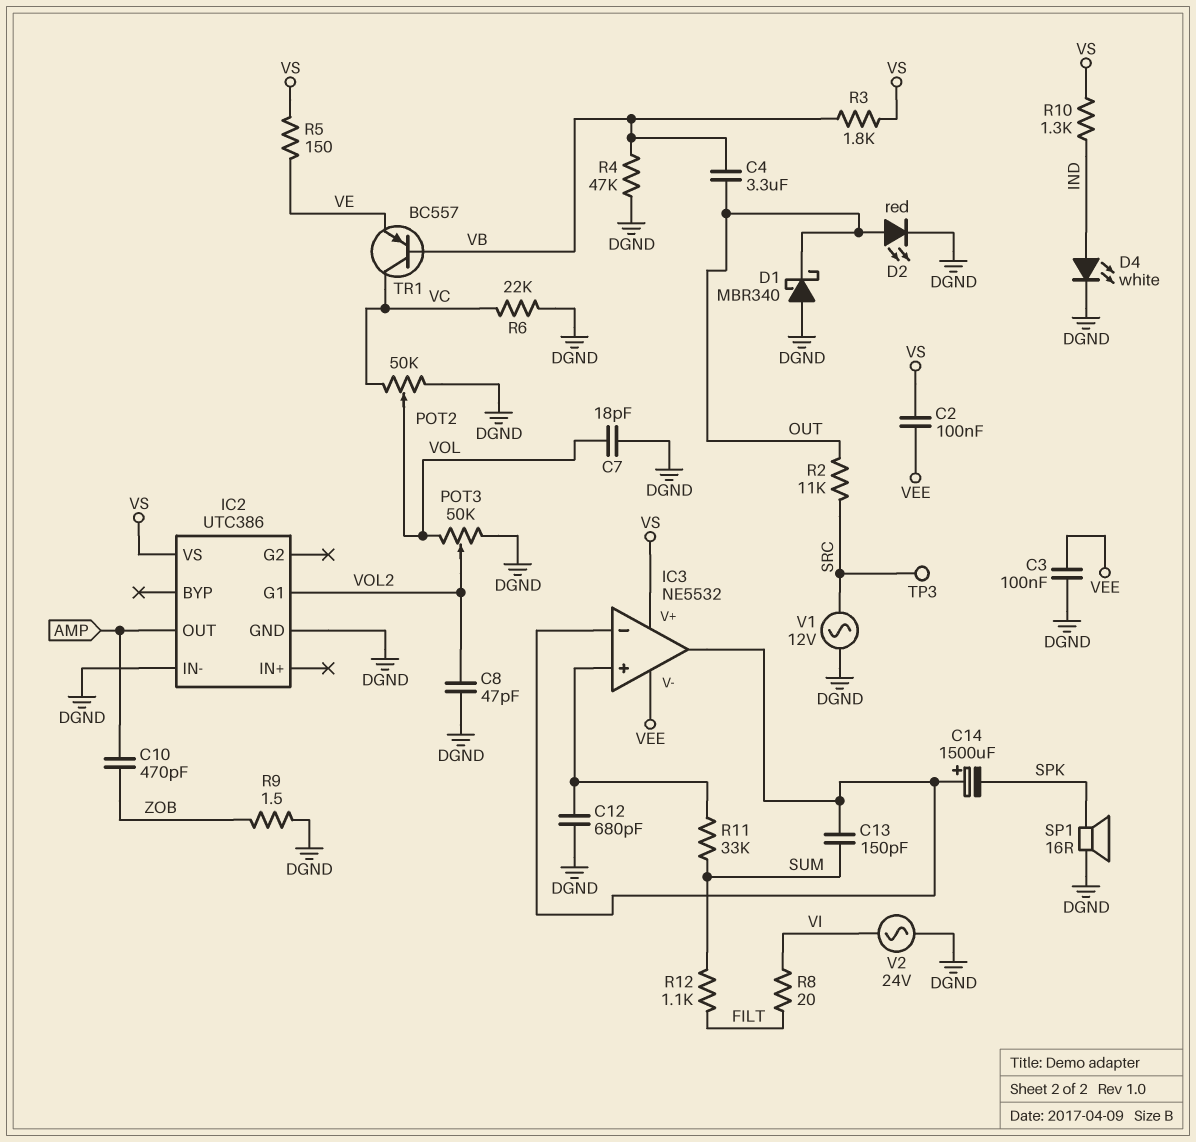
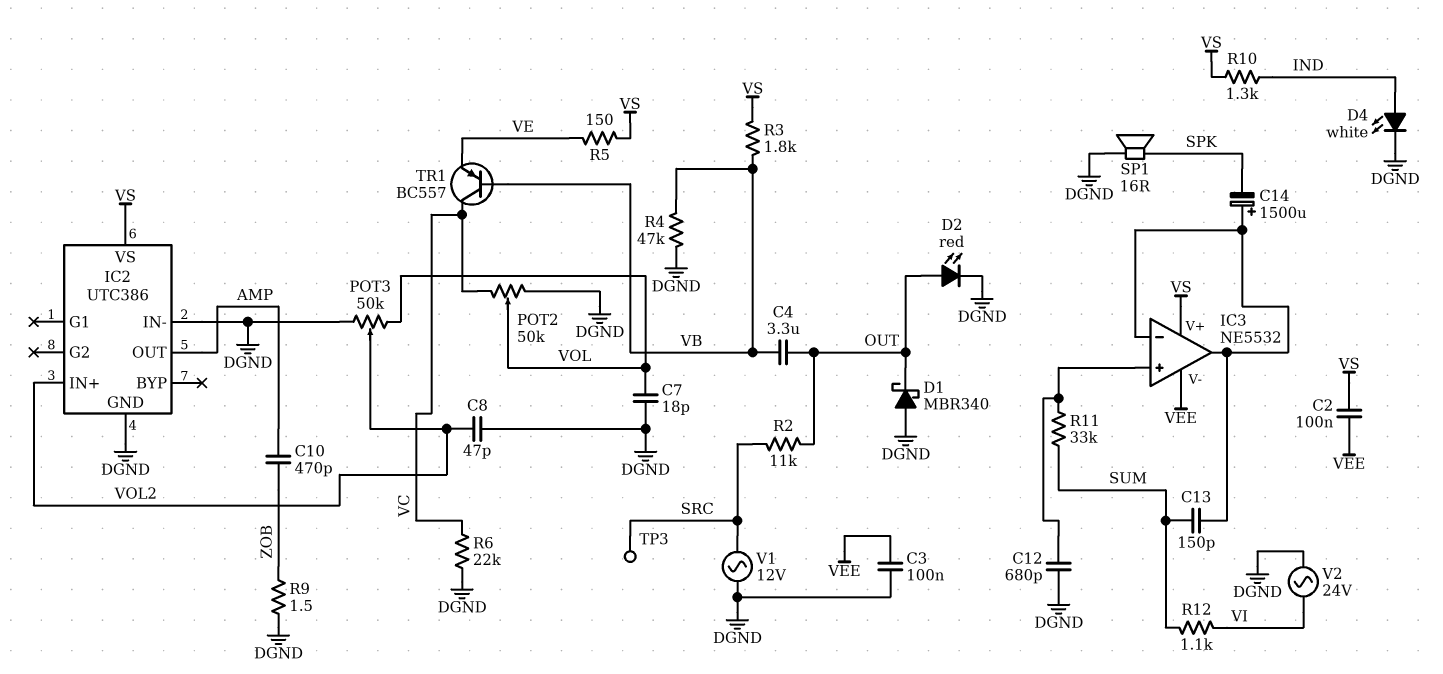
IC2 pin G1: VOL2 -> none
IC2 pin IN+: none -> VOL2
R8: 20 (FILT, VI) -> none
R12: 1.1k (FILT, SUM) -> 1.1k (SUM, VI)

